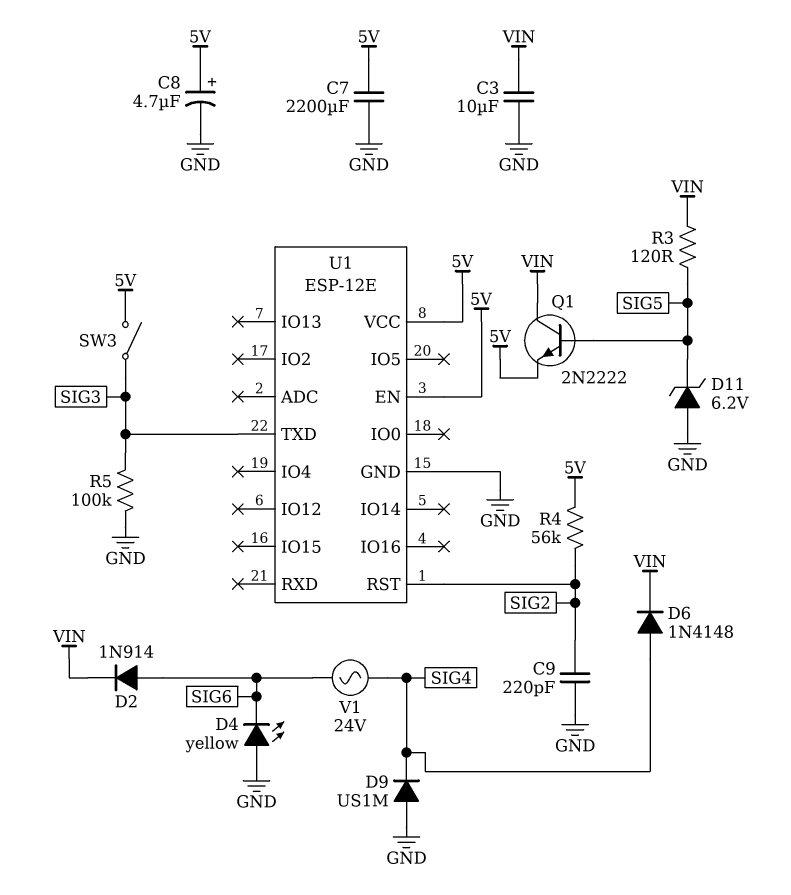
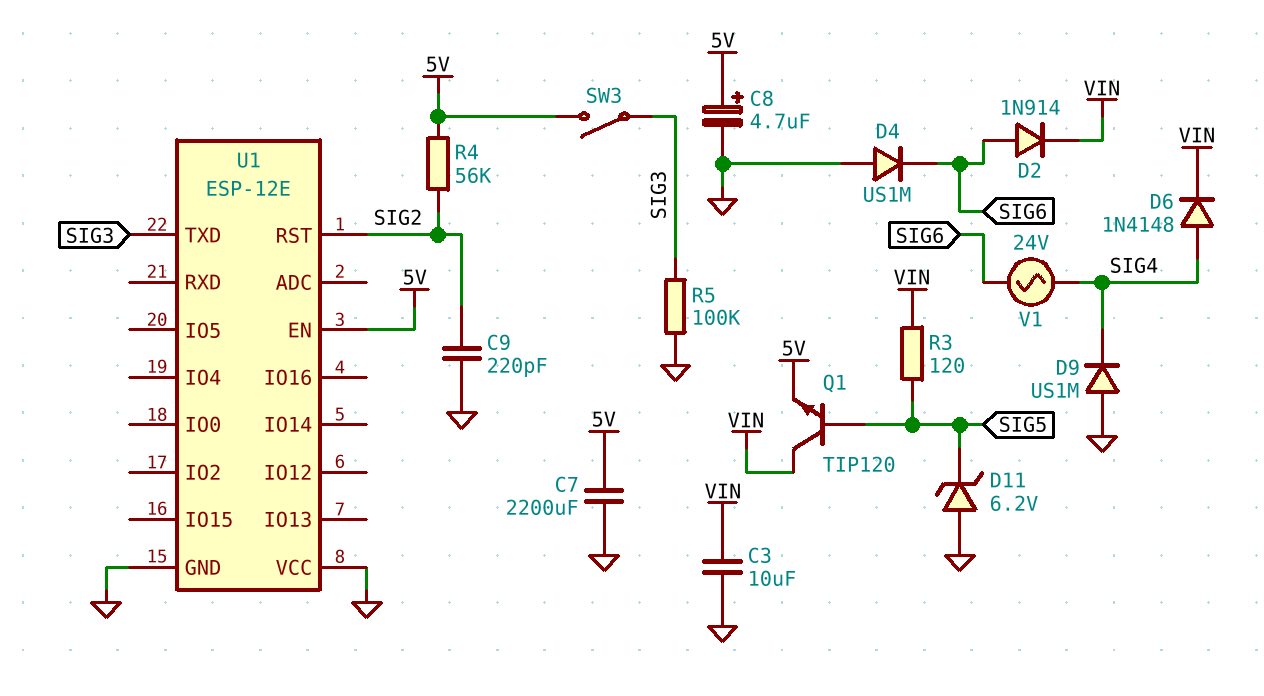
D4: LED yellow (A GND, K SIG6) -> diode US1M (A GND, K SIG6)
Q1: NPN 2N2222 (B SIG5, C VIN, E 5V) -> NPN TIP120 (B SIG5, C VIN, E 5V)
U1 pin VCC: 5V -> GND

